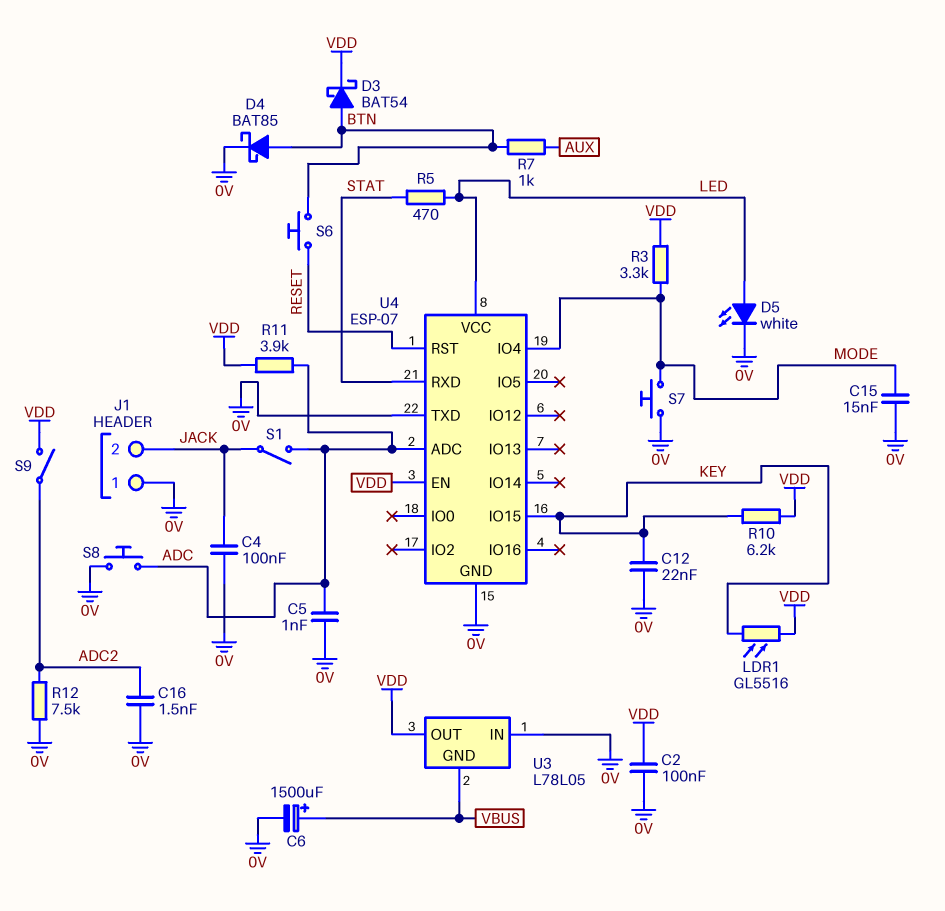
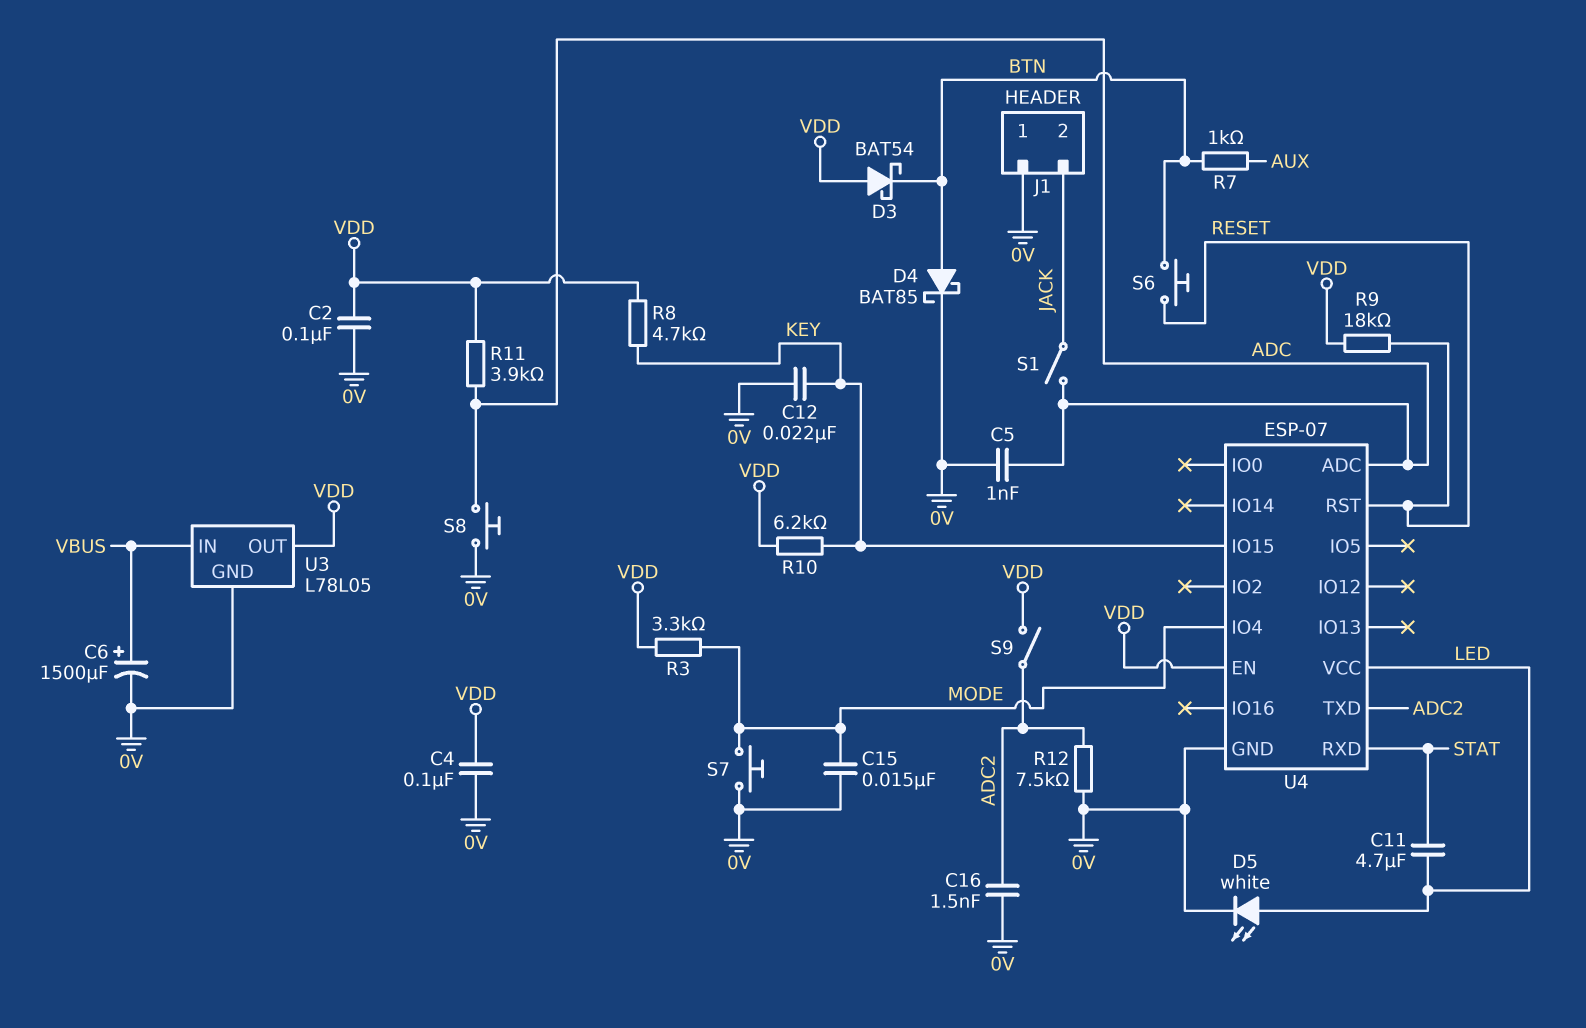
C4: 100nF (0V, JACK) -> 100nF (0V, VDD)
C11: none -> 4.7uF (LED, STAT)
D3: schottky BAT54 (A BTN, K VDD) -> schottky BAT54 (A VDD, K BTN)
LDR1: GL5516 (KEY, VDD) -> none
R5: 470 (LED, STAT) -> none
R8: none -> 4.7k (KEY, VDD)
R9: none -> 18k (RESET, VDD)
U3 pin GND: VBUS -> 0V
U3 pin IN: 0V -> VBUS
U4 pin TXD: 0V -> ADC2

